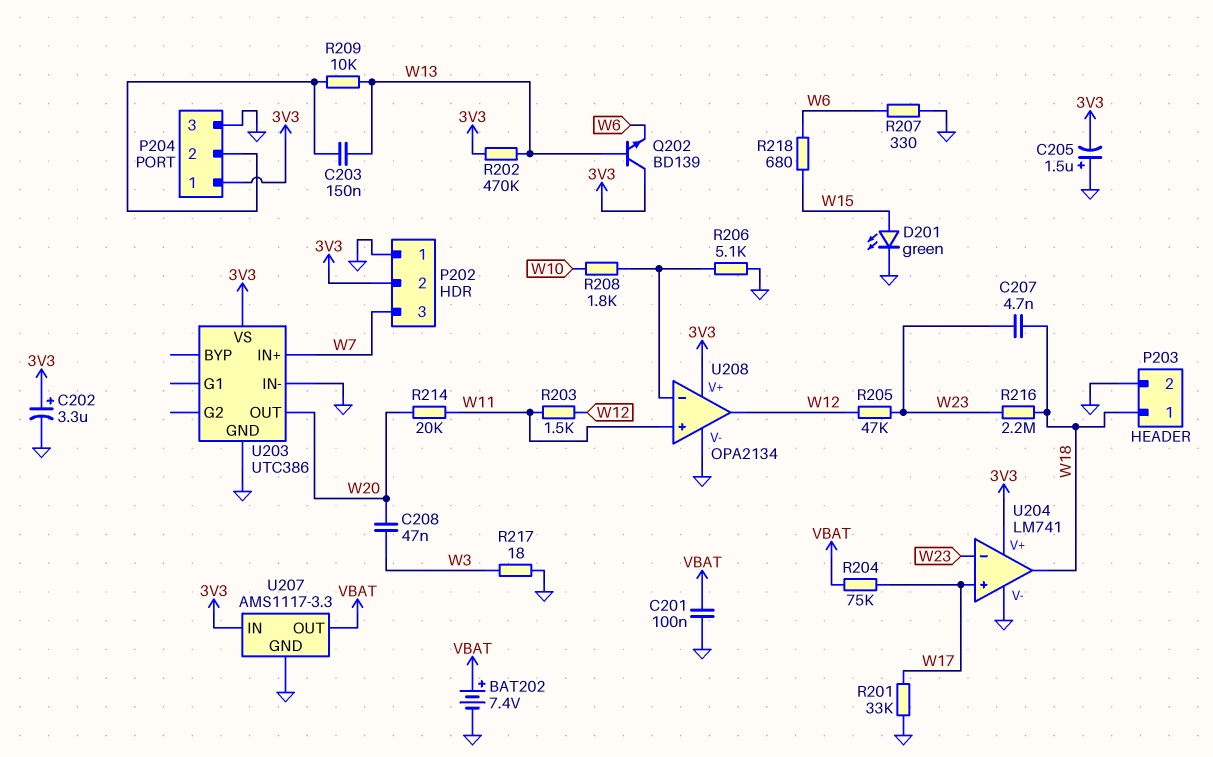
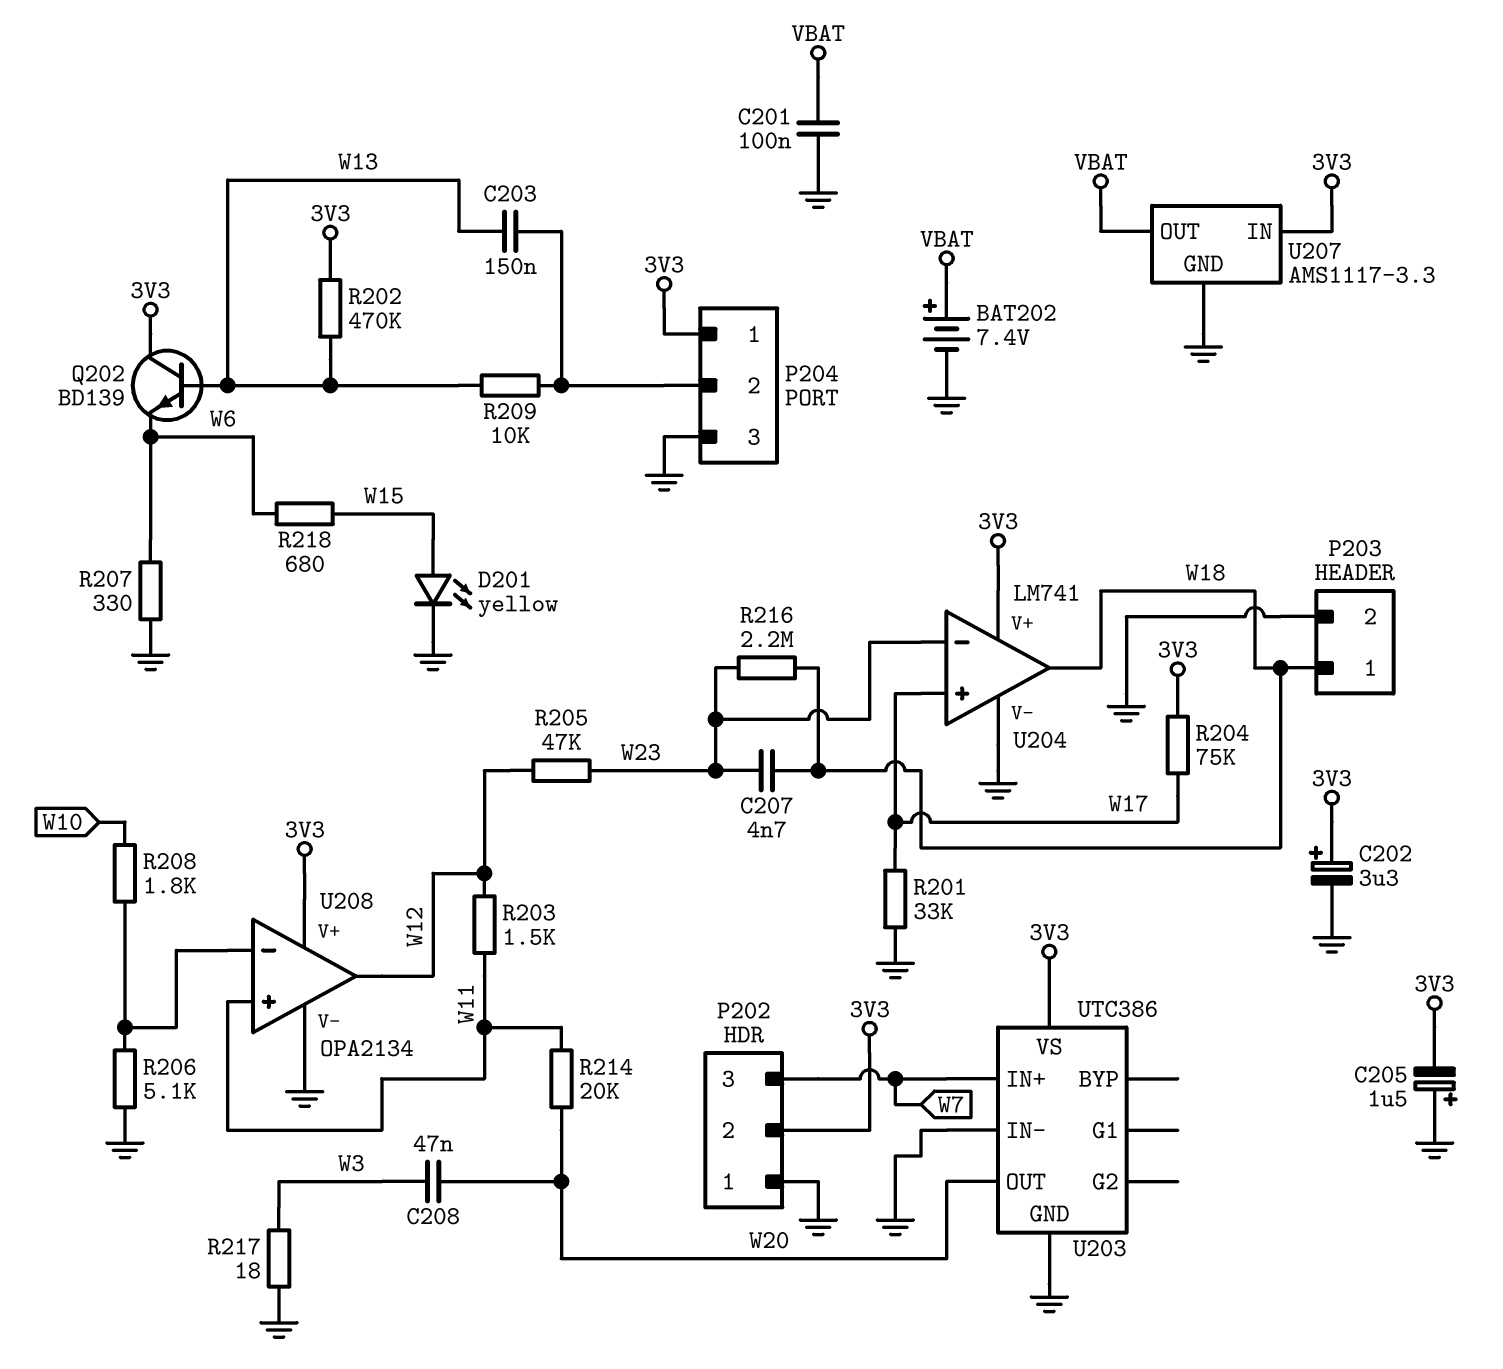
D201: LED green (A W15, K GND) -> LED yellow (A W15, K GND)
R204: 75k (VBAT, W17) -> 75k (3V3, W17)

